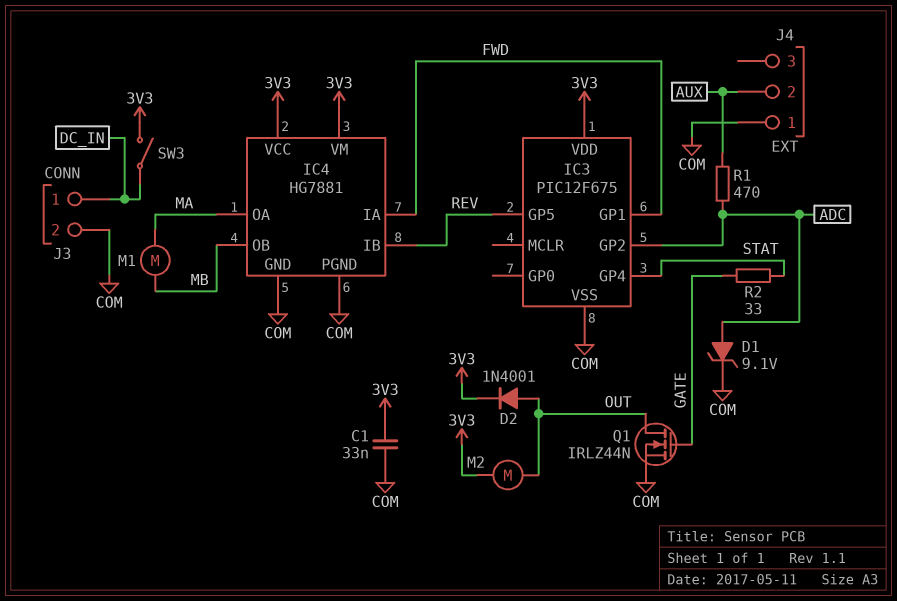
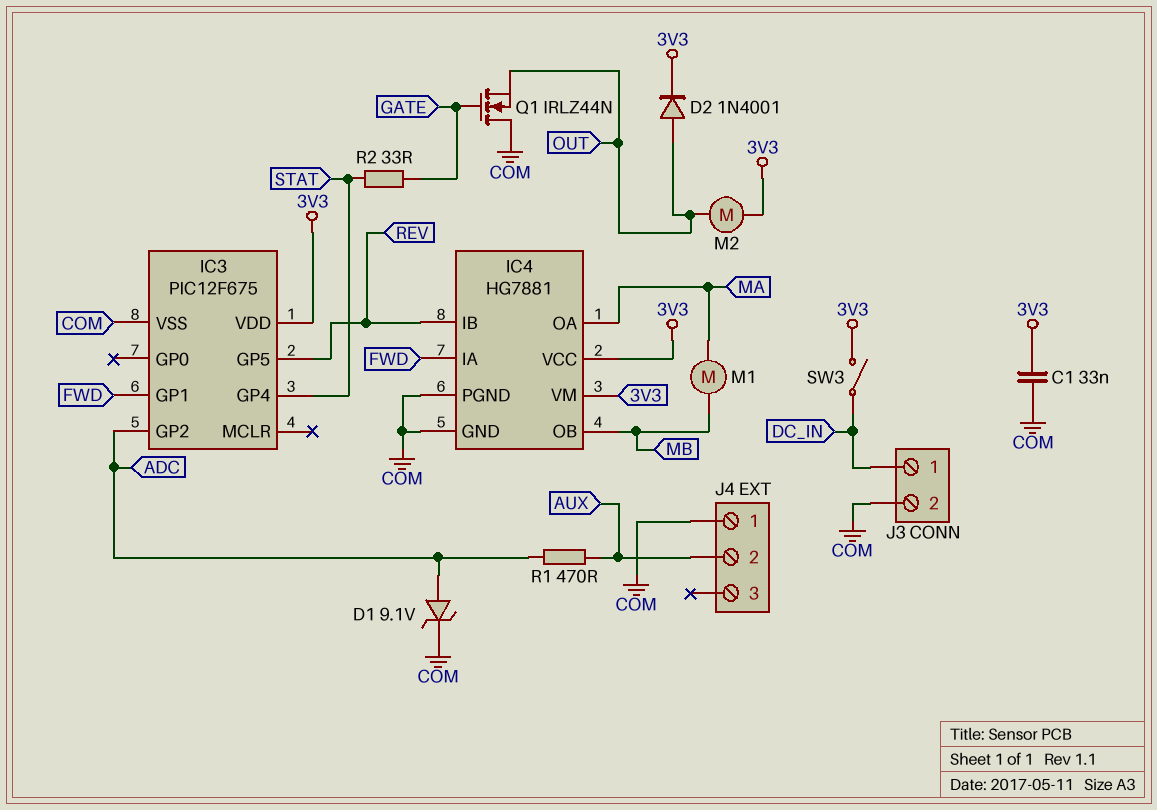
Q1: NMOS IRLZ44N (G GATE, D OUT, S COM) -> NMOS IRLZ44N (G GATE, D COM, S OUT)

